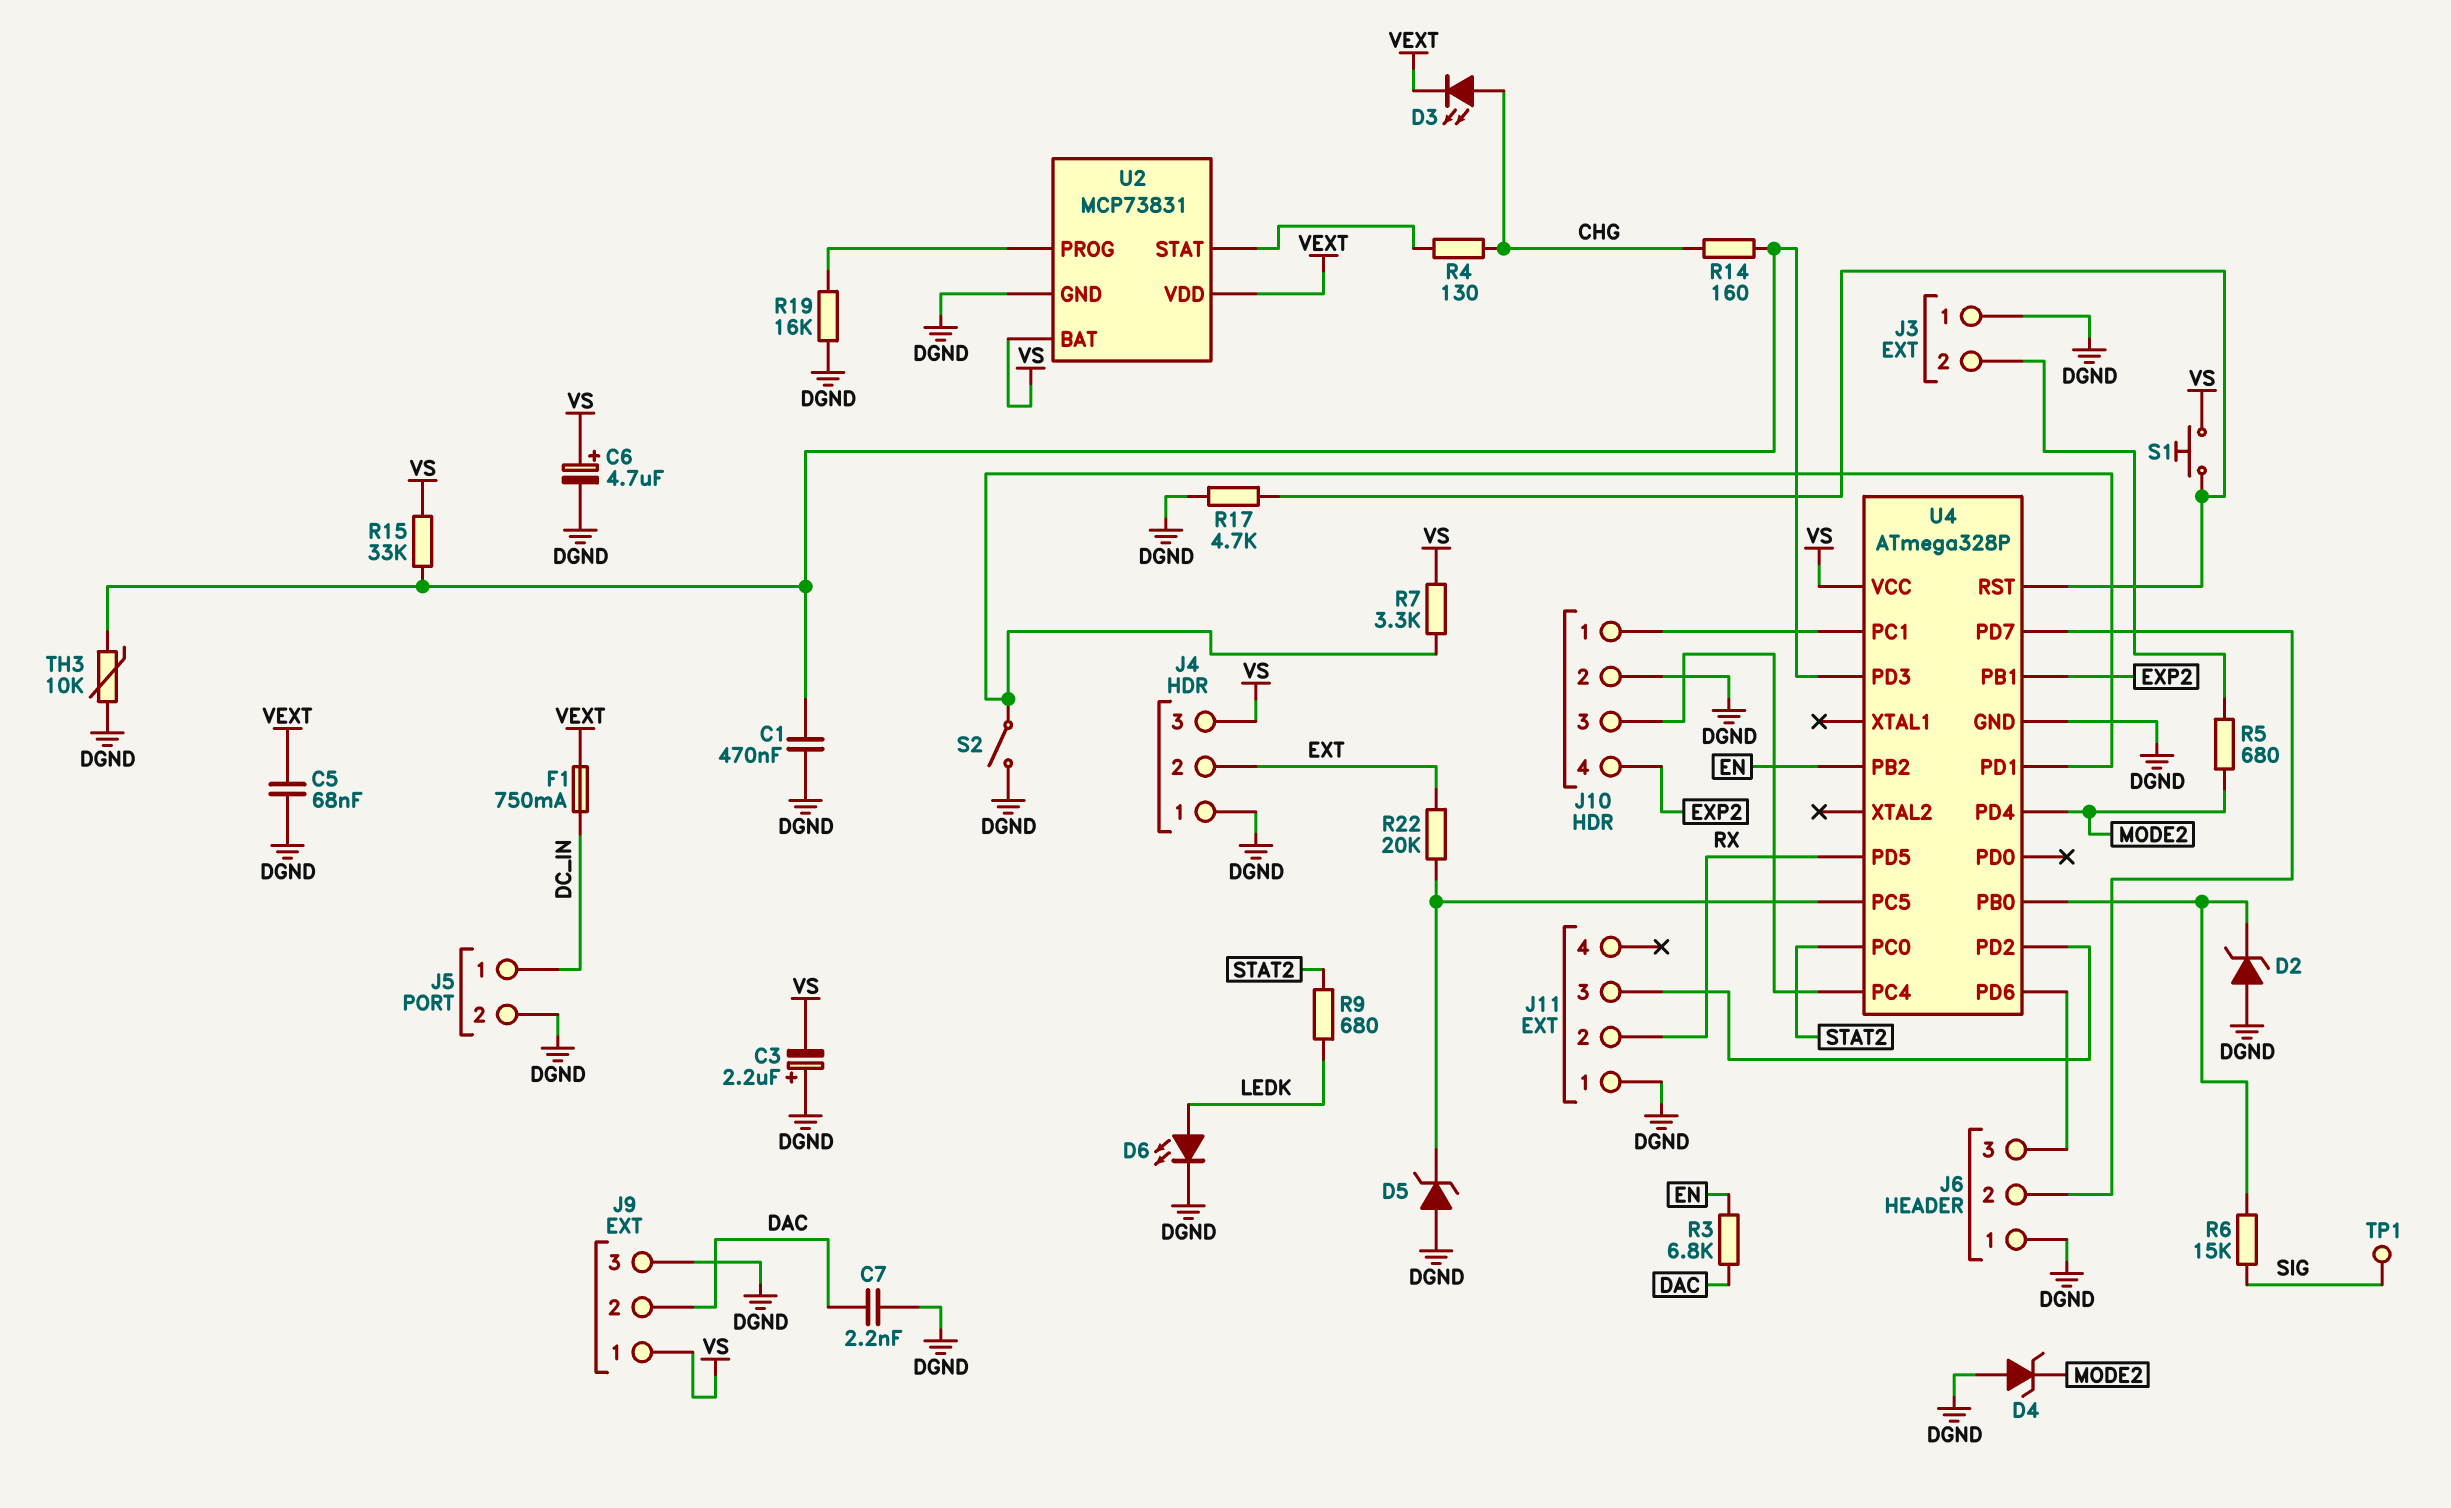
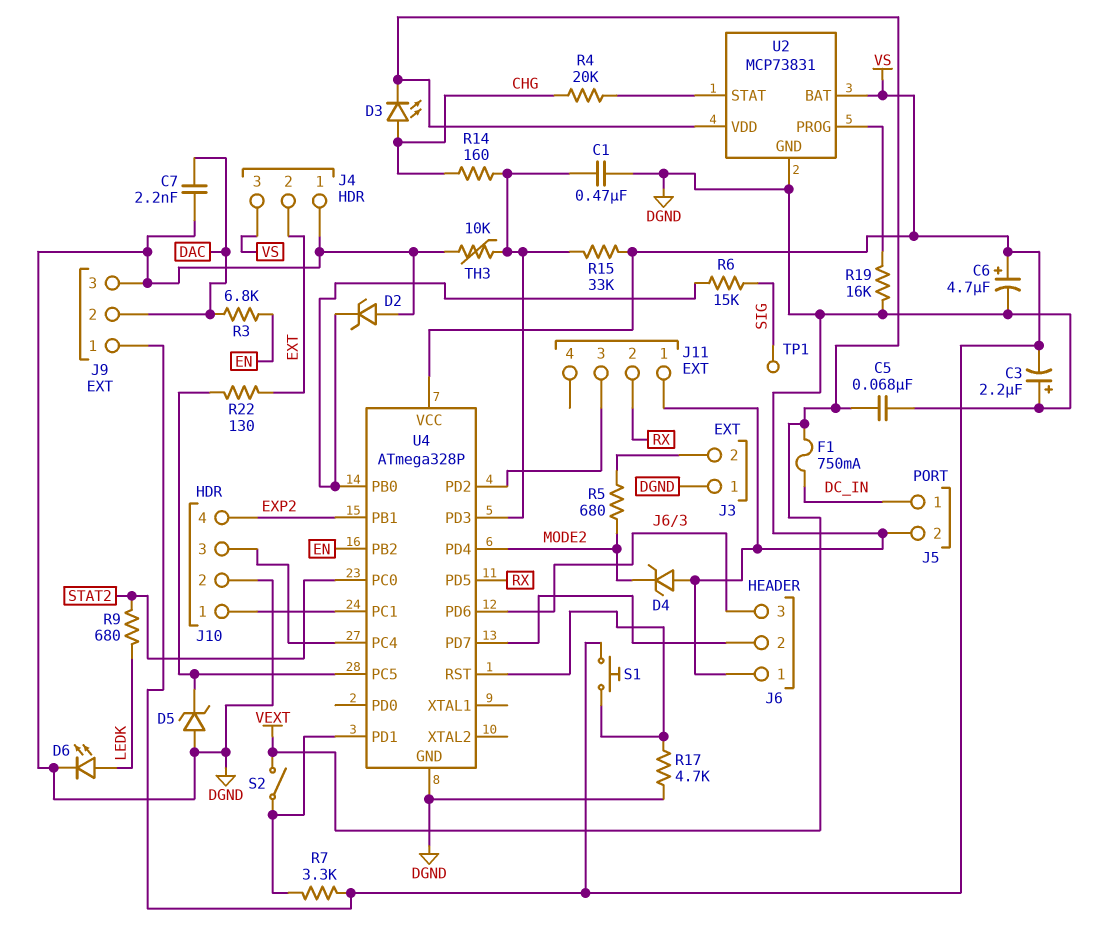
R4: 130 (CHG, U2/STAT) -> 20k (CHG, U2/STAT)
R22: 20k (EXT, U4/PC5) -> 130 (EXT, U4/PC5)
S2: switch (DGND, U4/PD1) -> switch (U4/PD1, VEXT)

